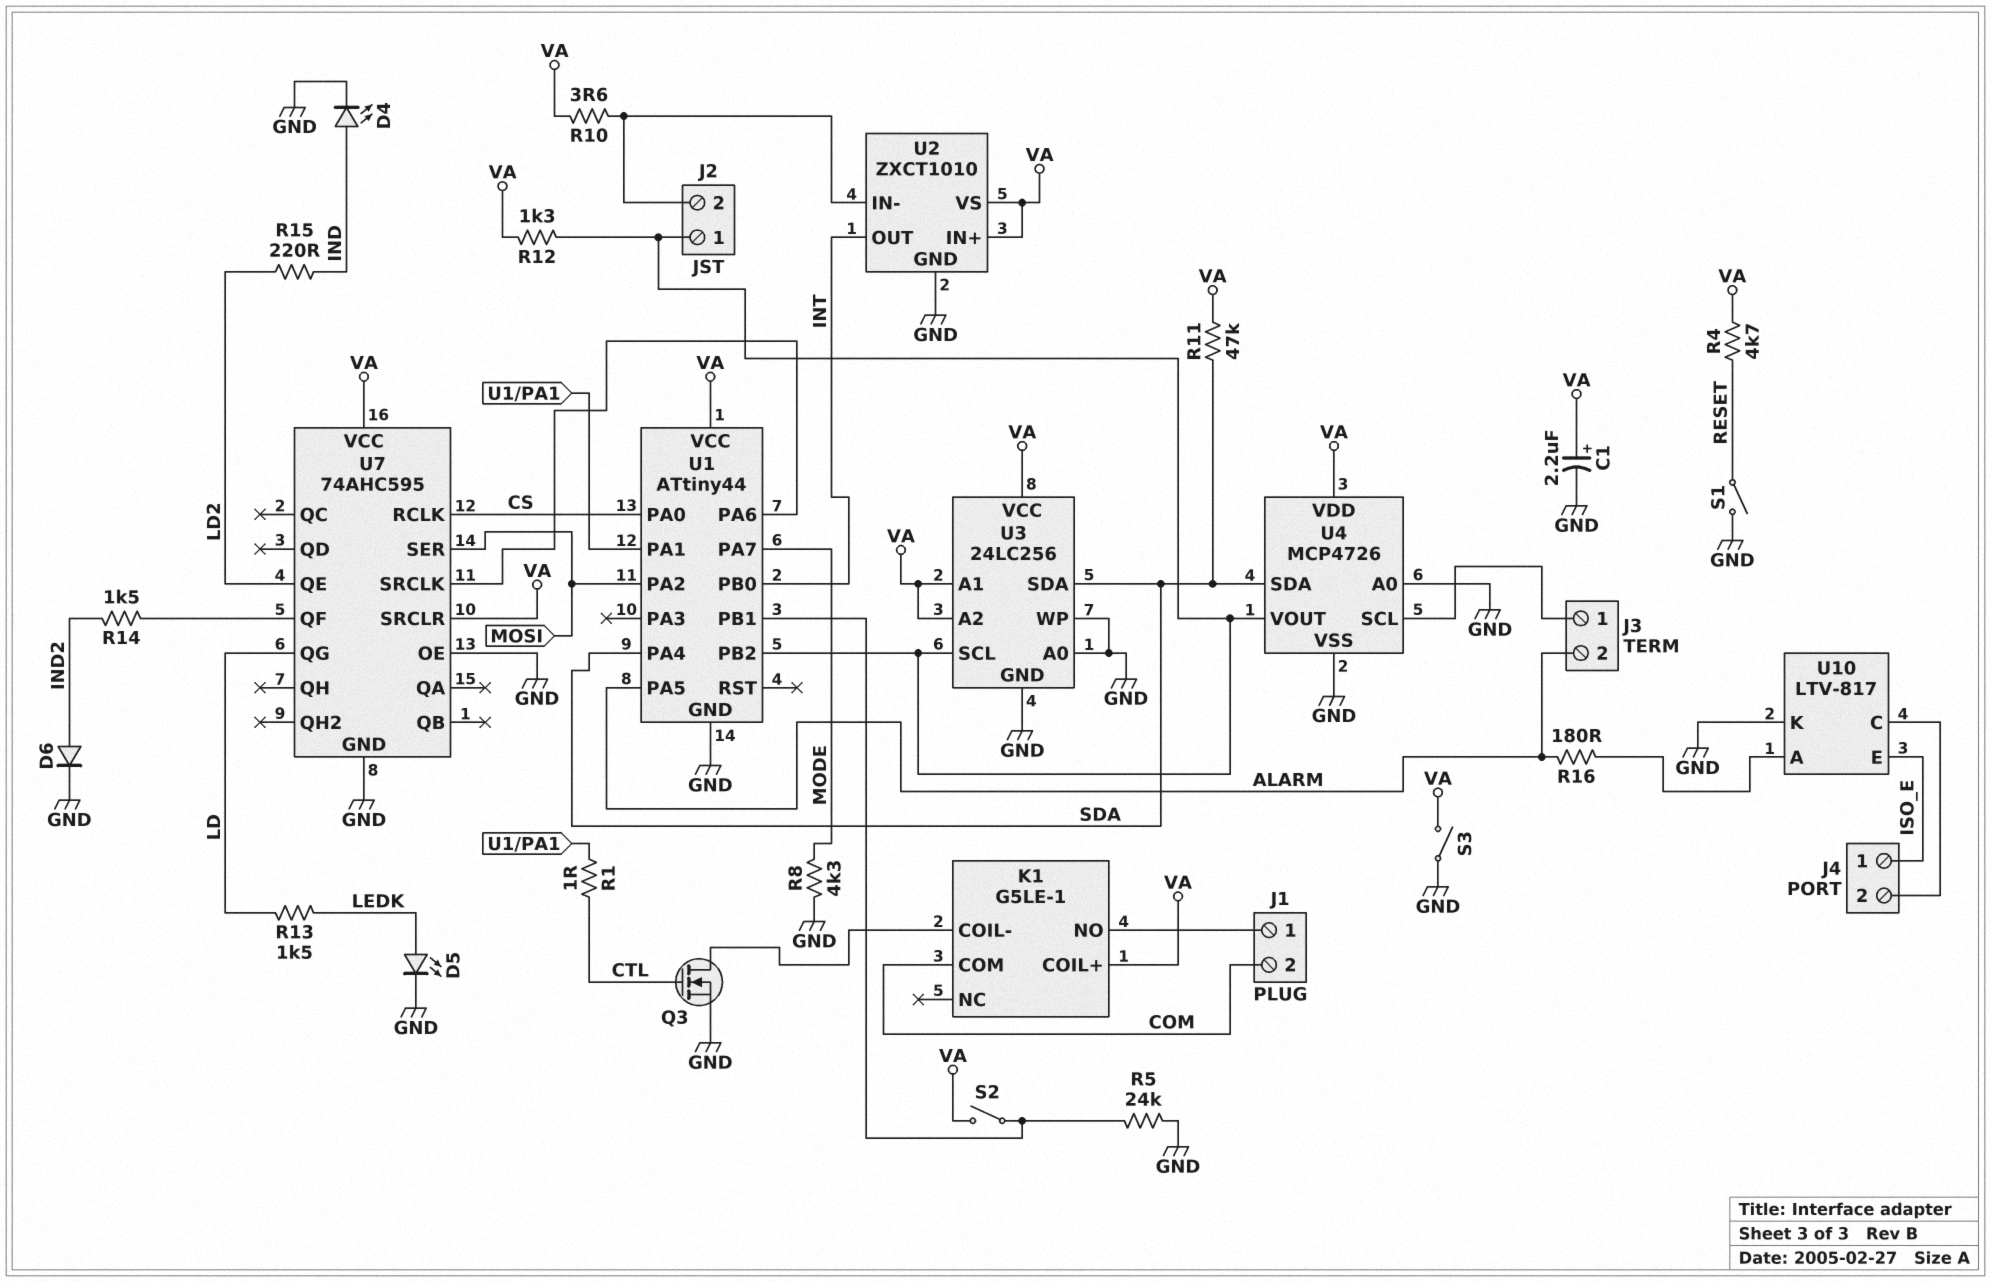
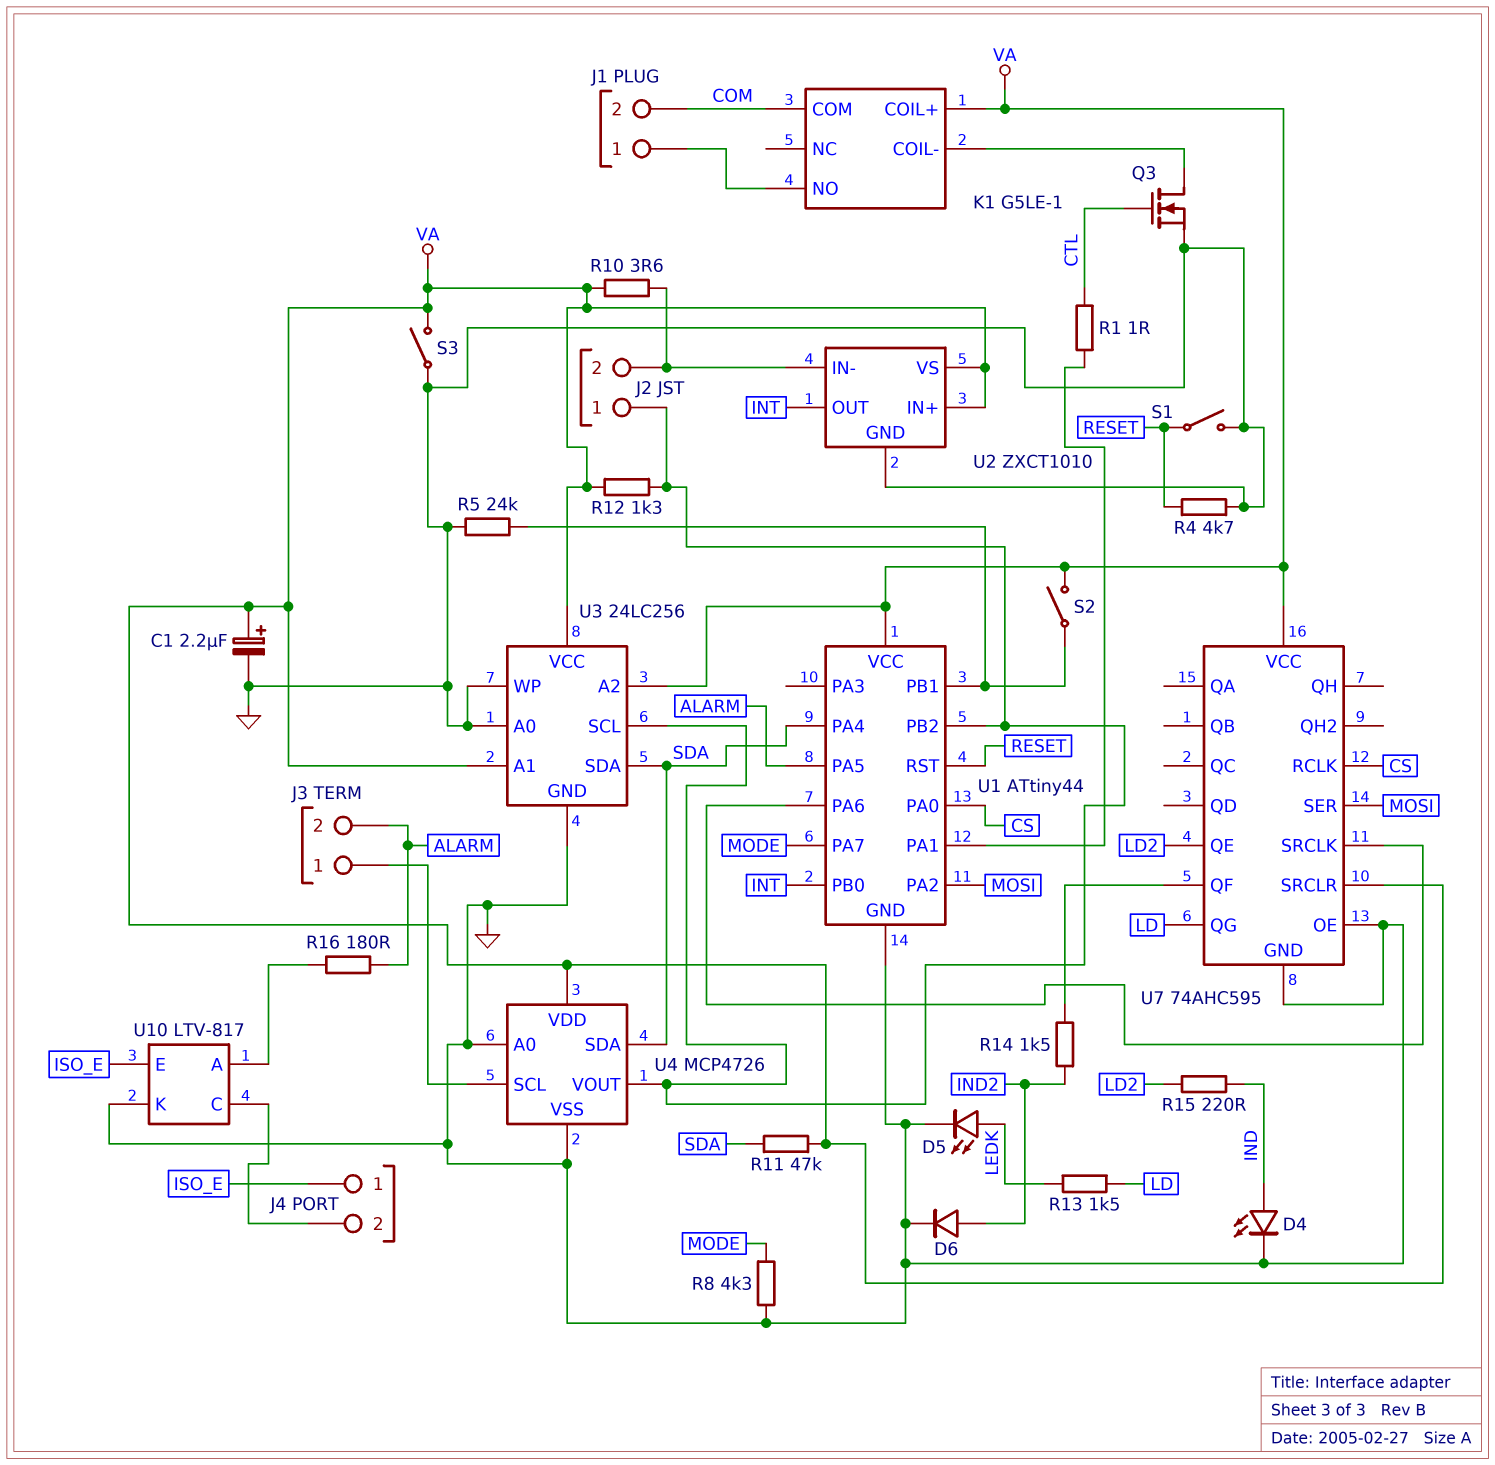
R4: 4.7k (RESET, VA) -> 4.7k (GND, RESET)
U1 pin RST: none -> RESET

